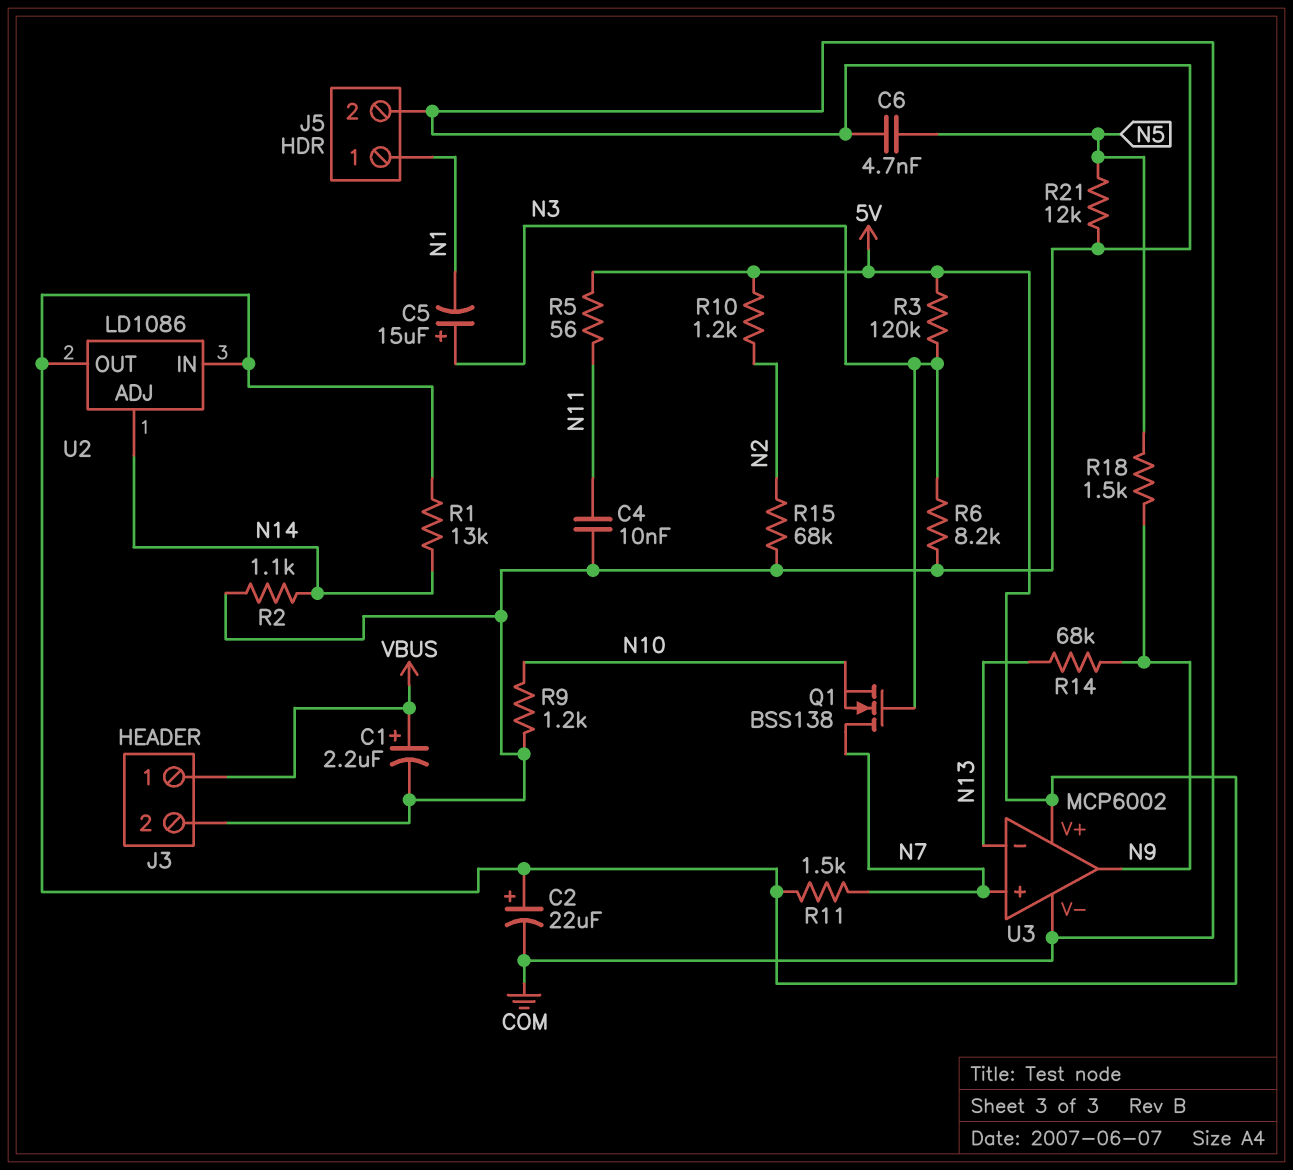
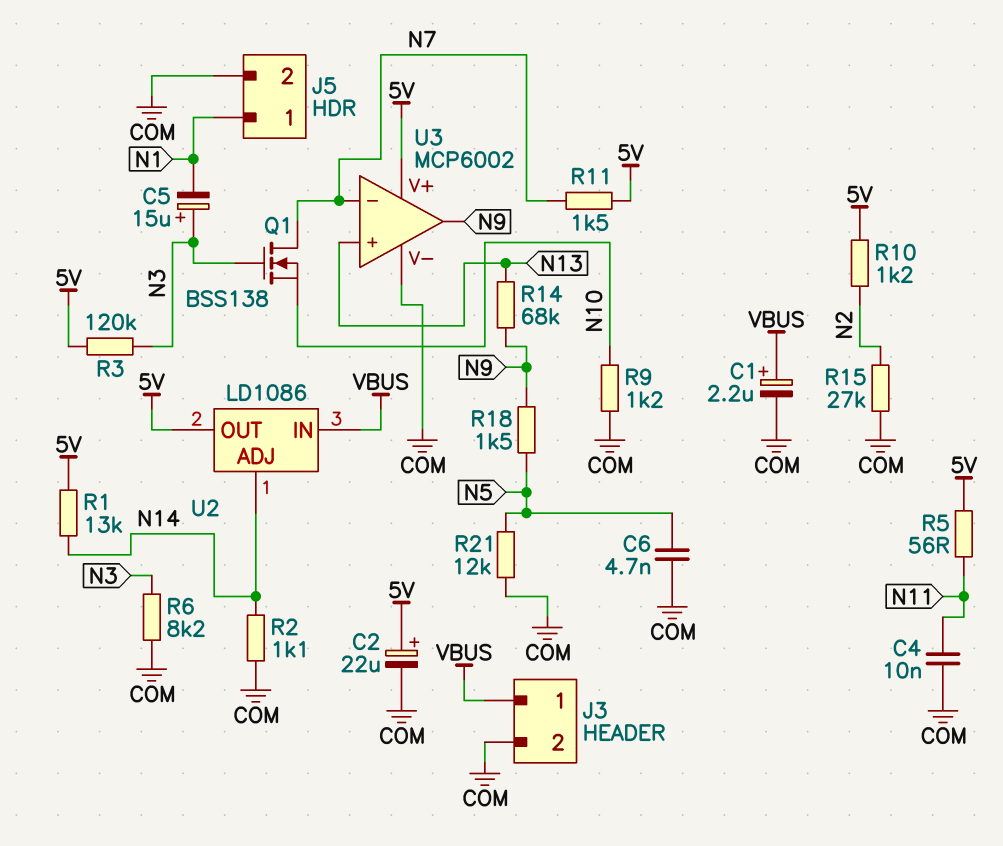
R15: 68k (COM, N2) -> 27k (COM, N2)
U2 pin IN: 5V -> VBUS
U3 pin in+: N7 -> N13
U3 pin in-: N13 -> N7

